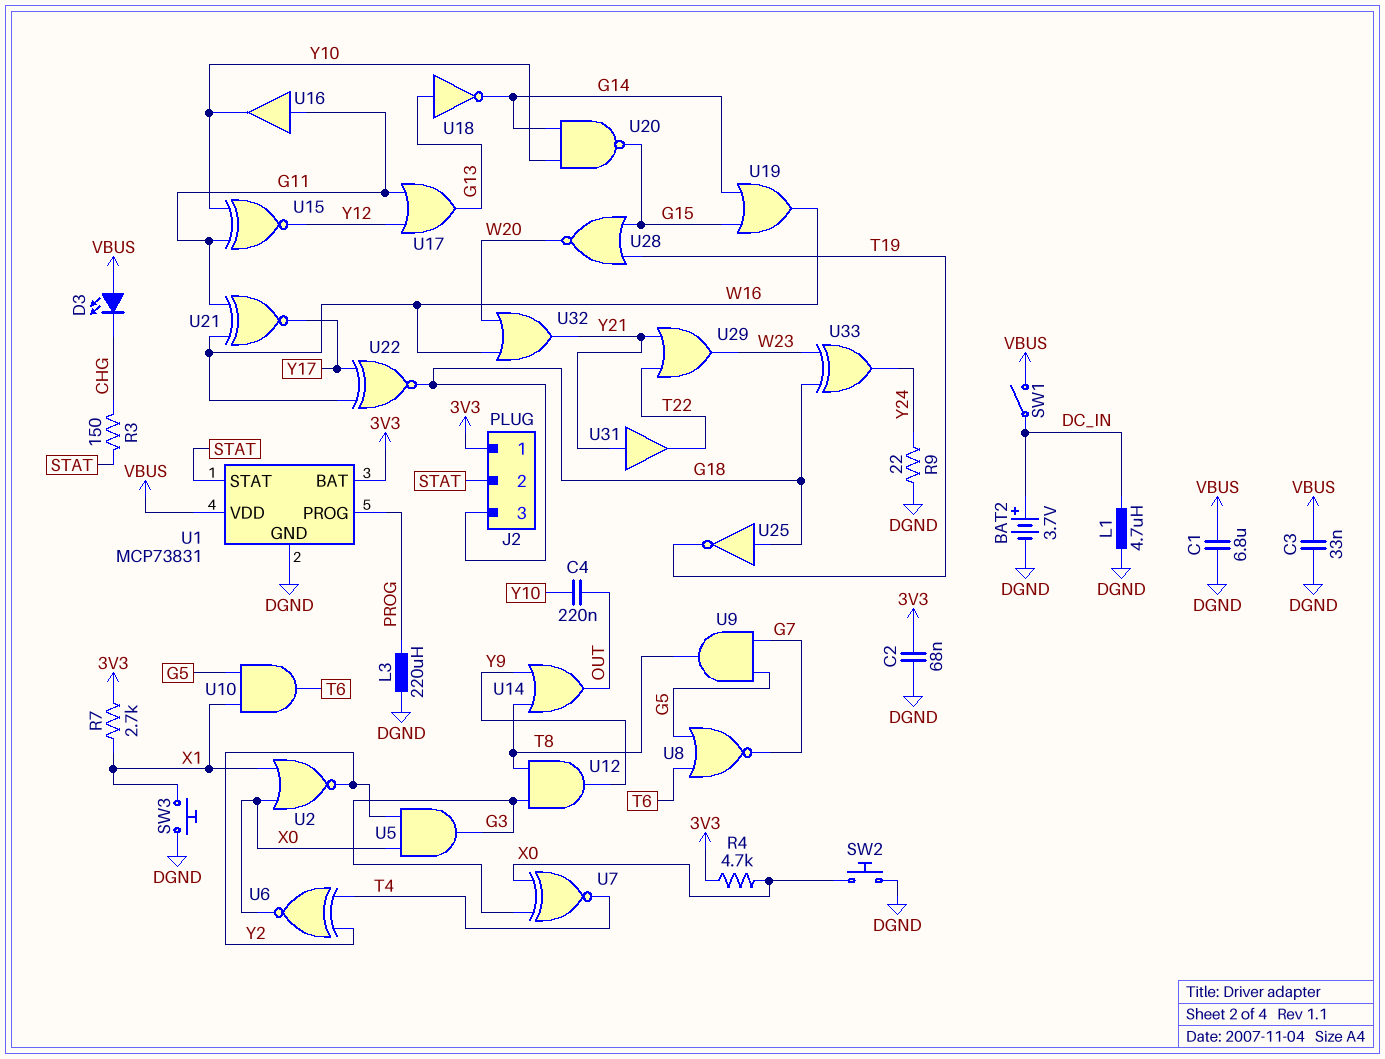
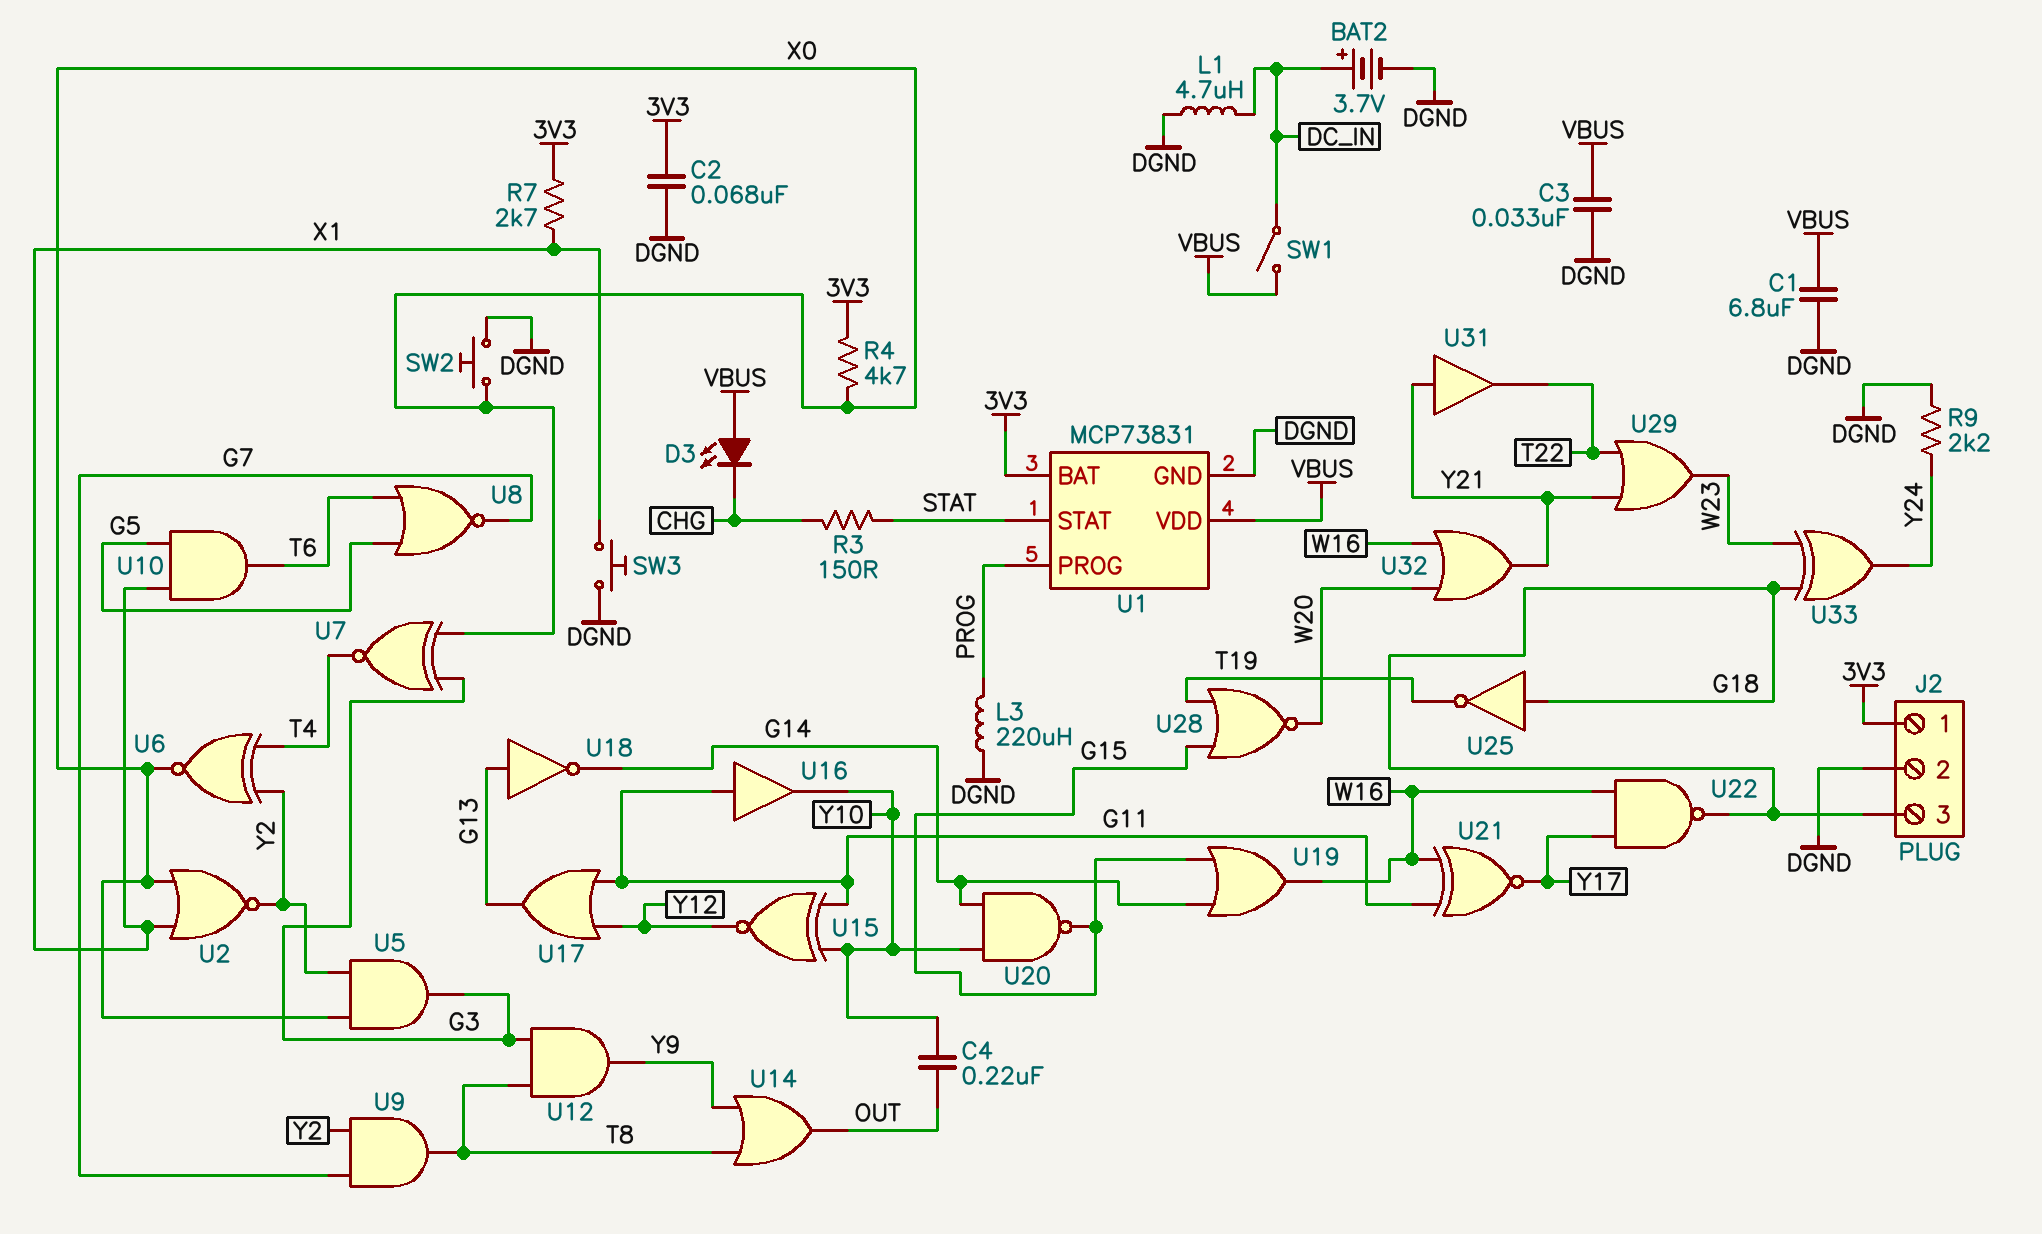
J2 pin 2: STAT -> DGND
R9: 22 (DGND, Y24) -> 2.2k (DGND, Y24)
U9: AND (in G5, in G7, out T8) -> AND (in G7, in Y2, out T8)
U22: XNOR (in W16, in Y17, out G18) -> NAND (in W16, in Y17, out G18)

